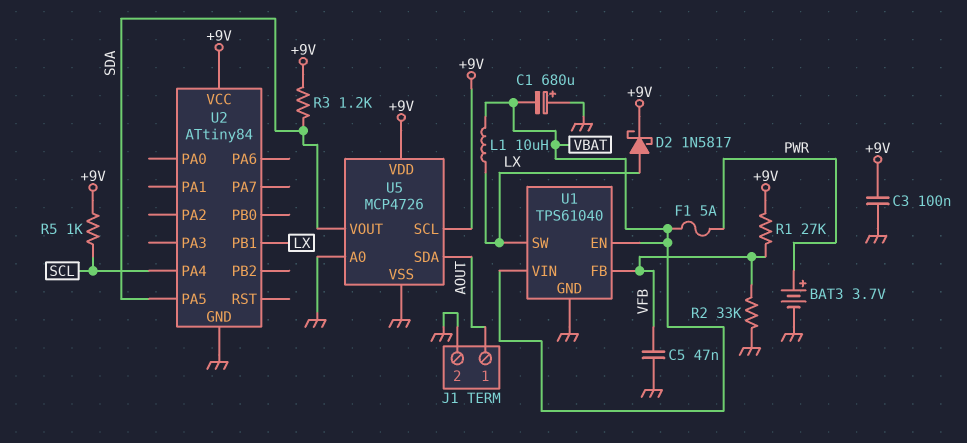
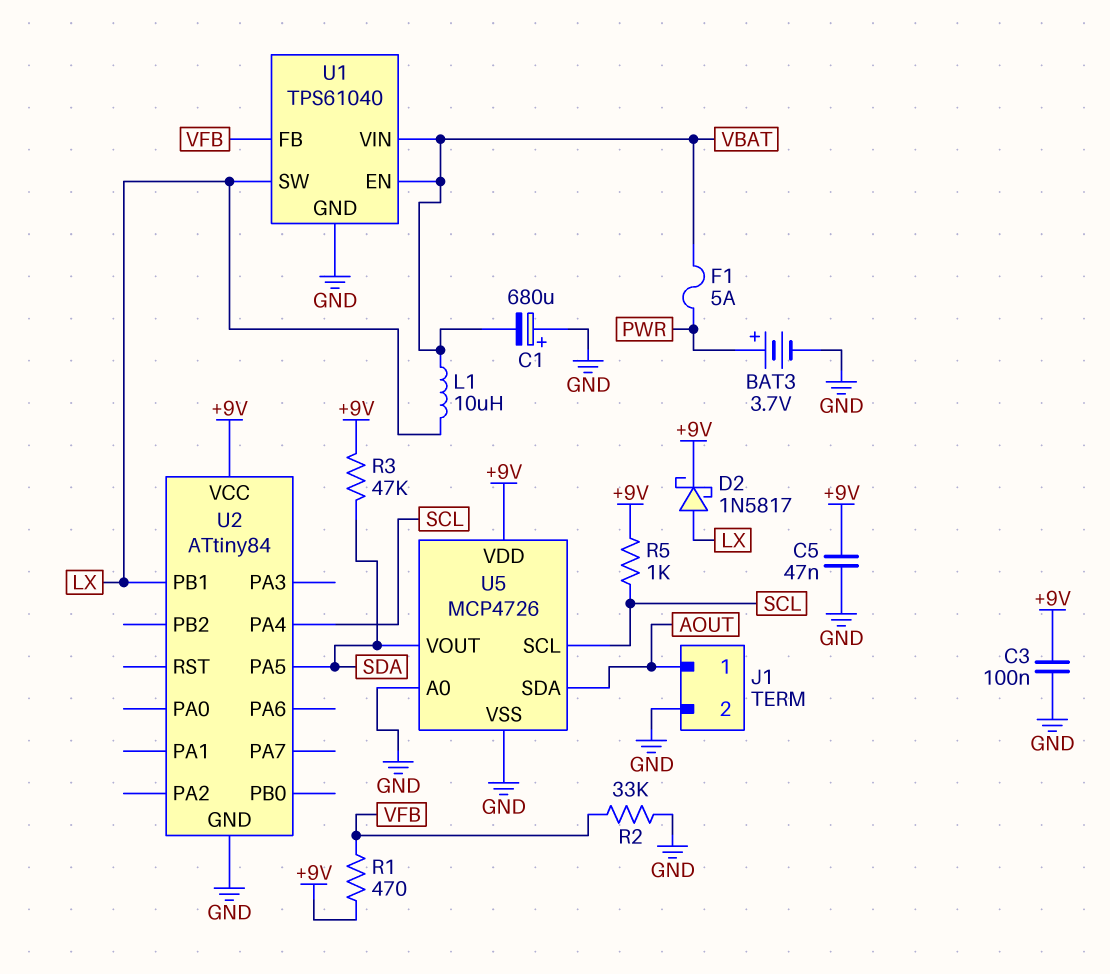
C5: 47nF (GND, VFB) -> 47nF (+9V, GND)
R1: 27k (+9V, VFB) -> 470 (+9V, VFB)
R3: 1.2k (+9V, SDA) -> 47k (+9V, SDA)
U5 pin SCL: +9V -> SCL

